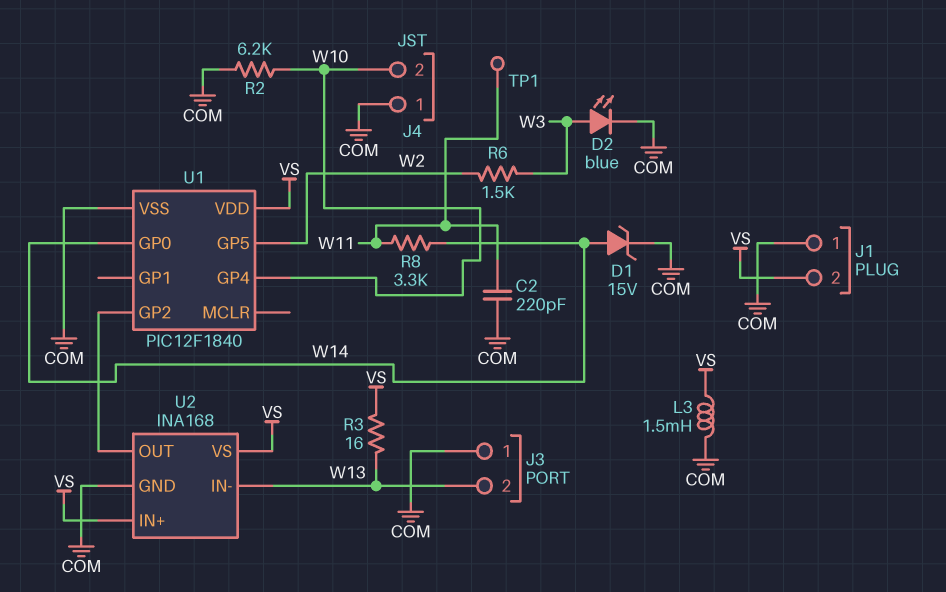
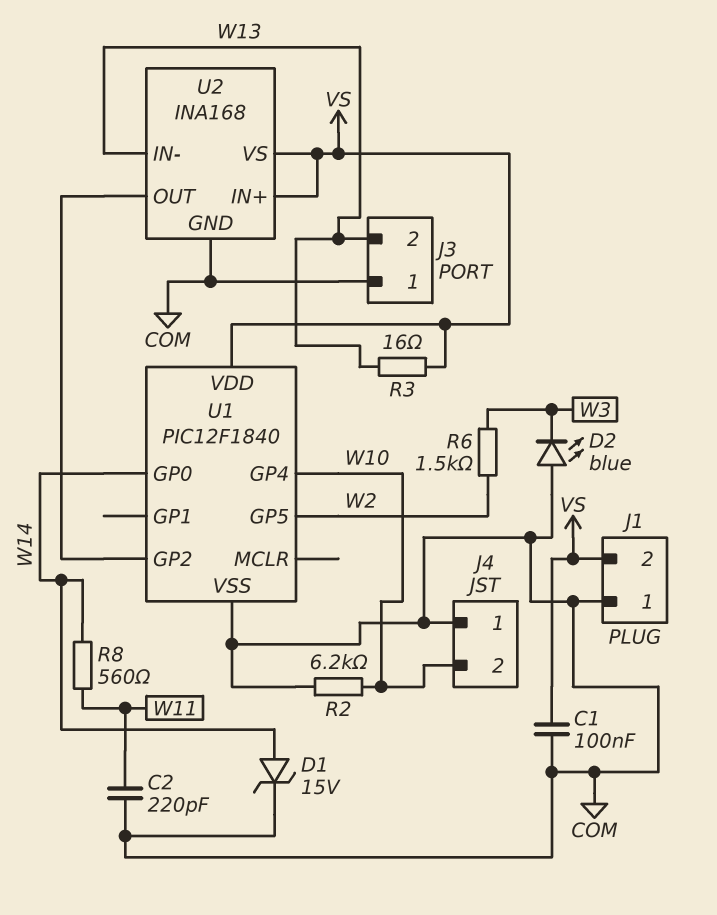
C1: none -> 100nF (COM, VS)
D2: LED blue (A W3, K COM) -> LED blue (A COM, K W3)
L3: 1.5mH (COM, VS) -> none
R8: 3.3k (W11, W14) -> 560 (W11, W14)
TP1: test point (W11) -> none

